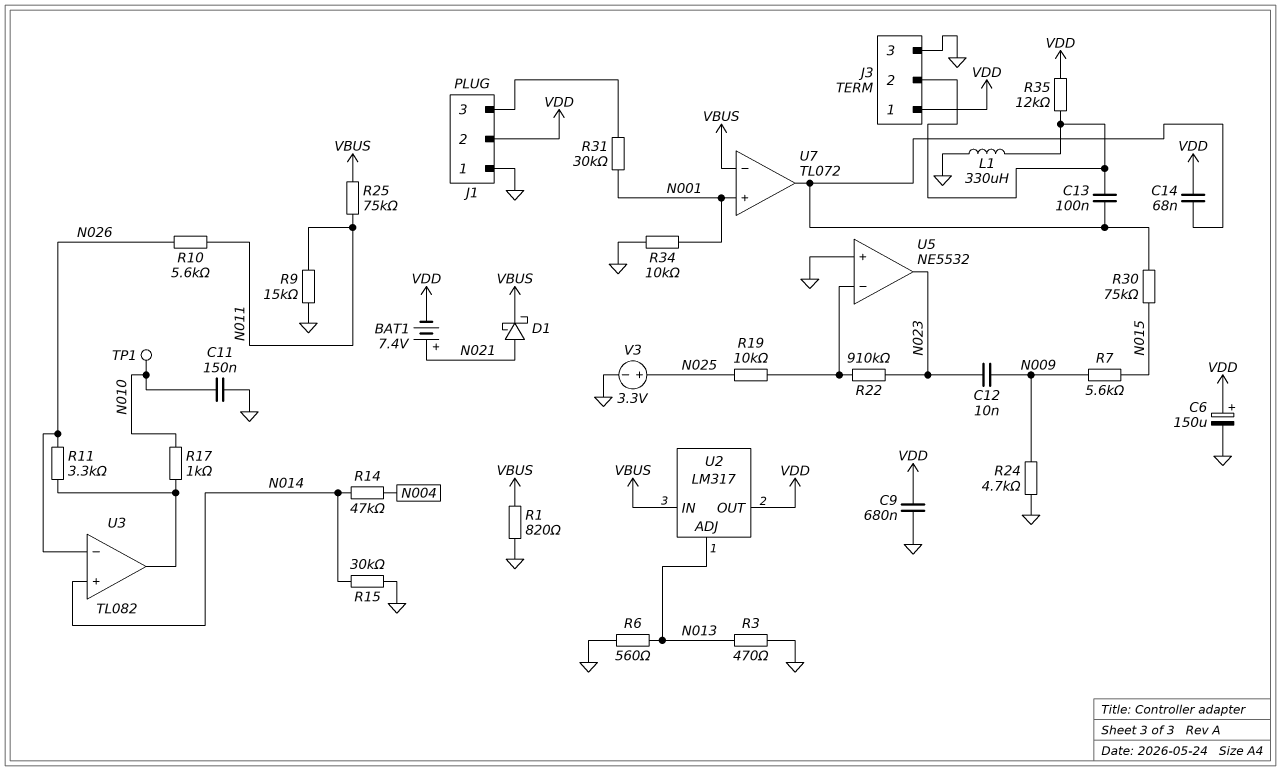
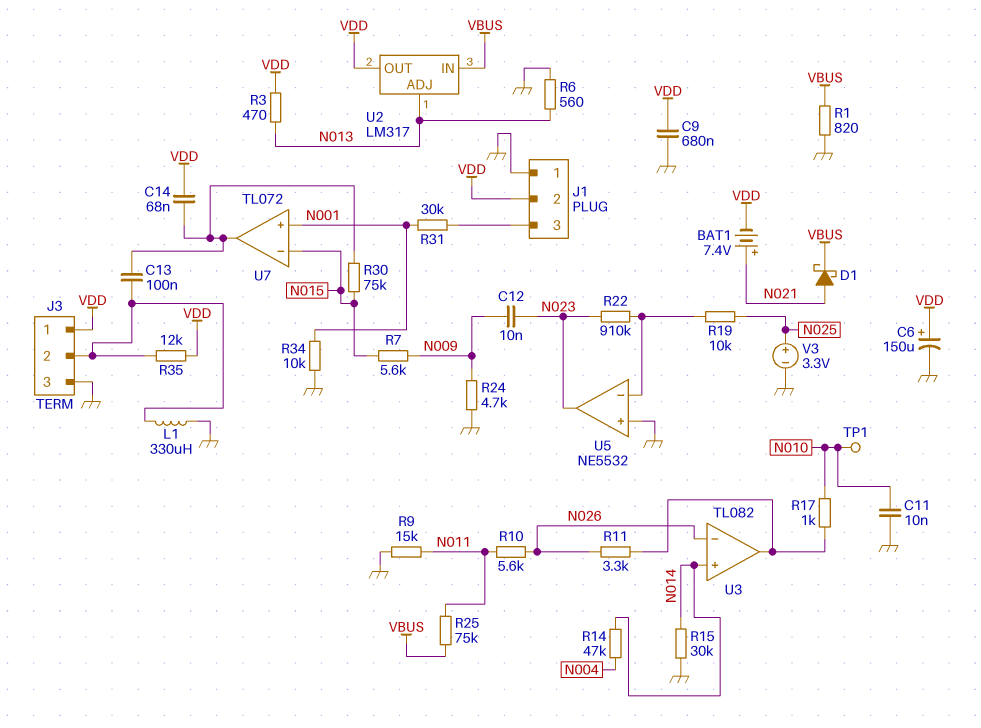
C11: 150nF (GND, N010) -> 10nF (GND, N010)
R3: 470 (GND, N013) -> 470 (N013, VDD)
U7 pin in-: VBUS -> N015

